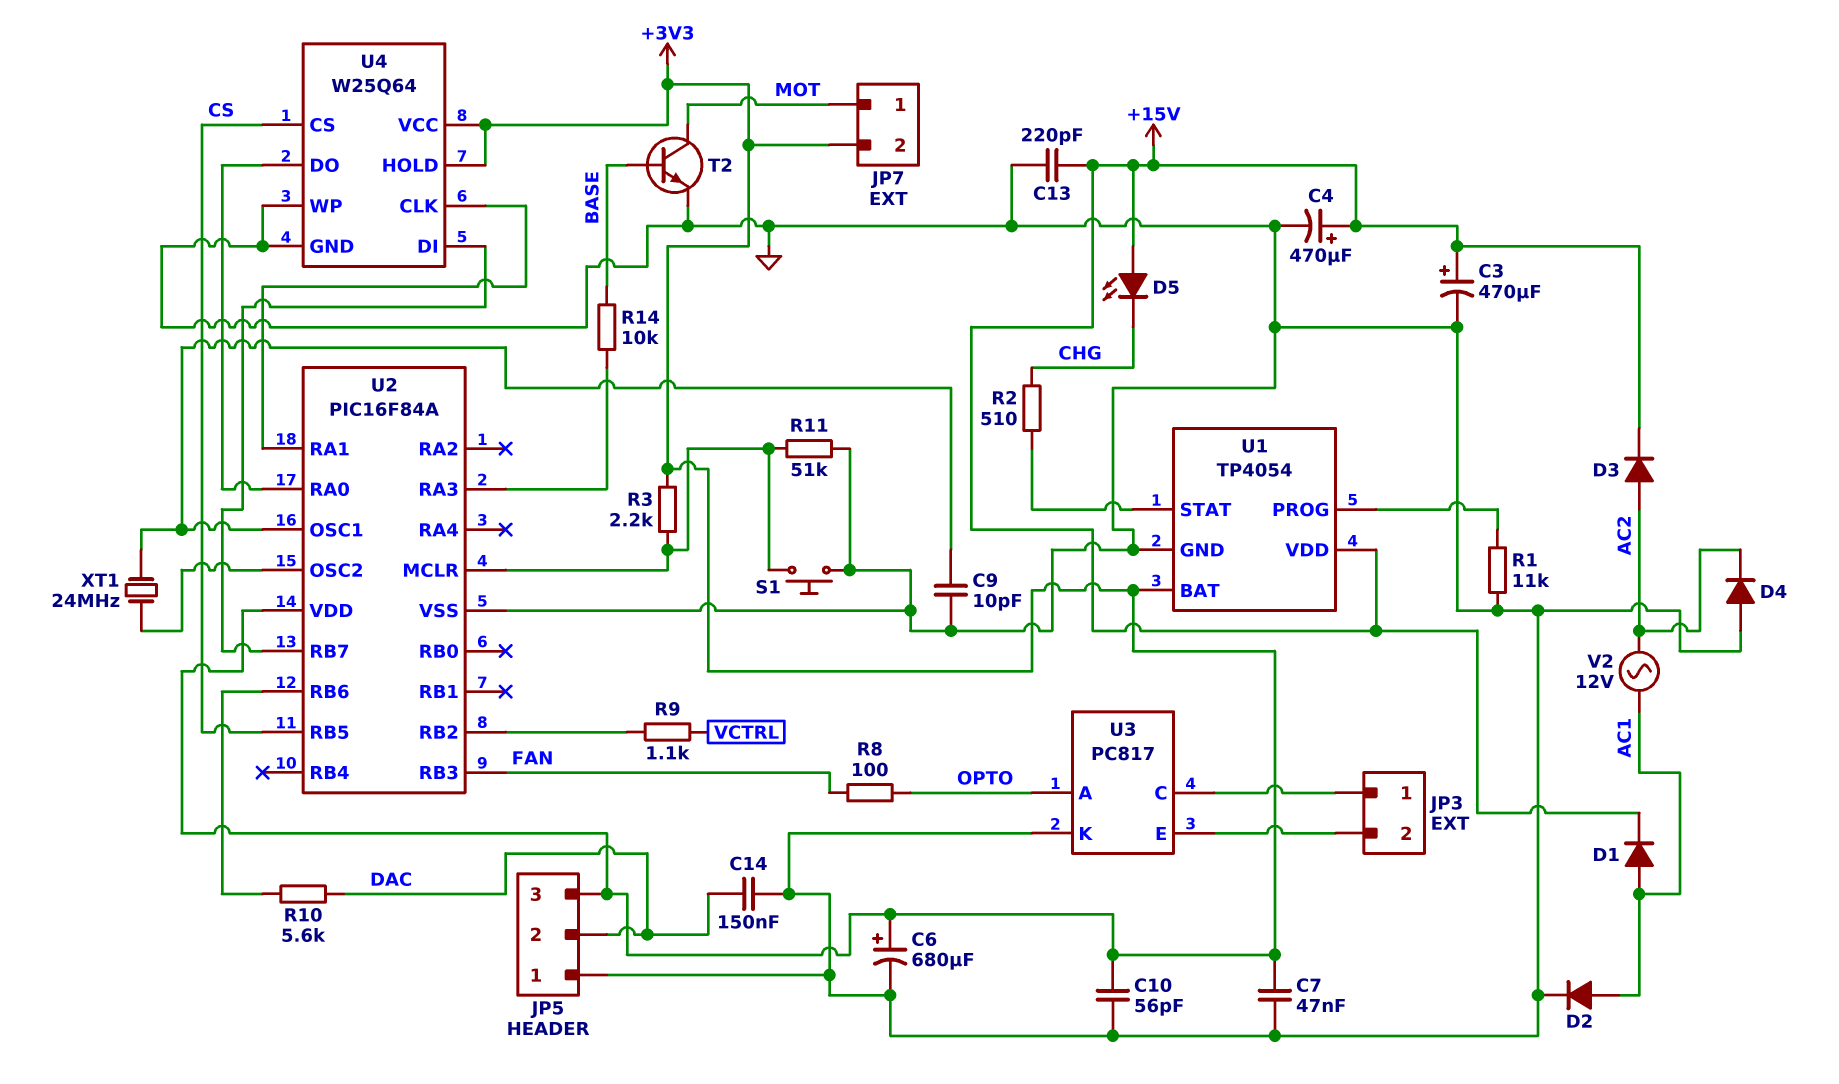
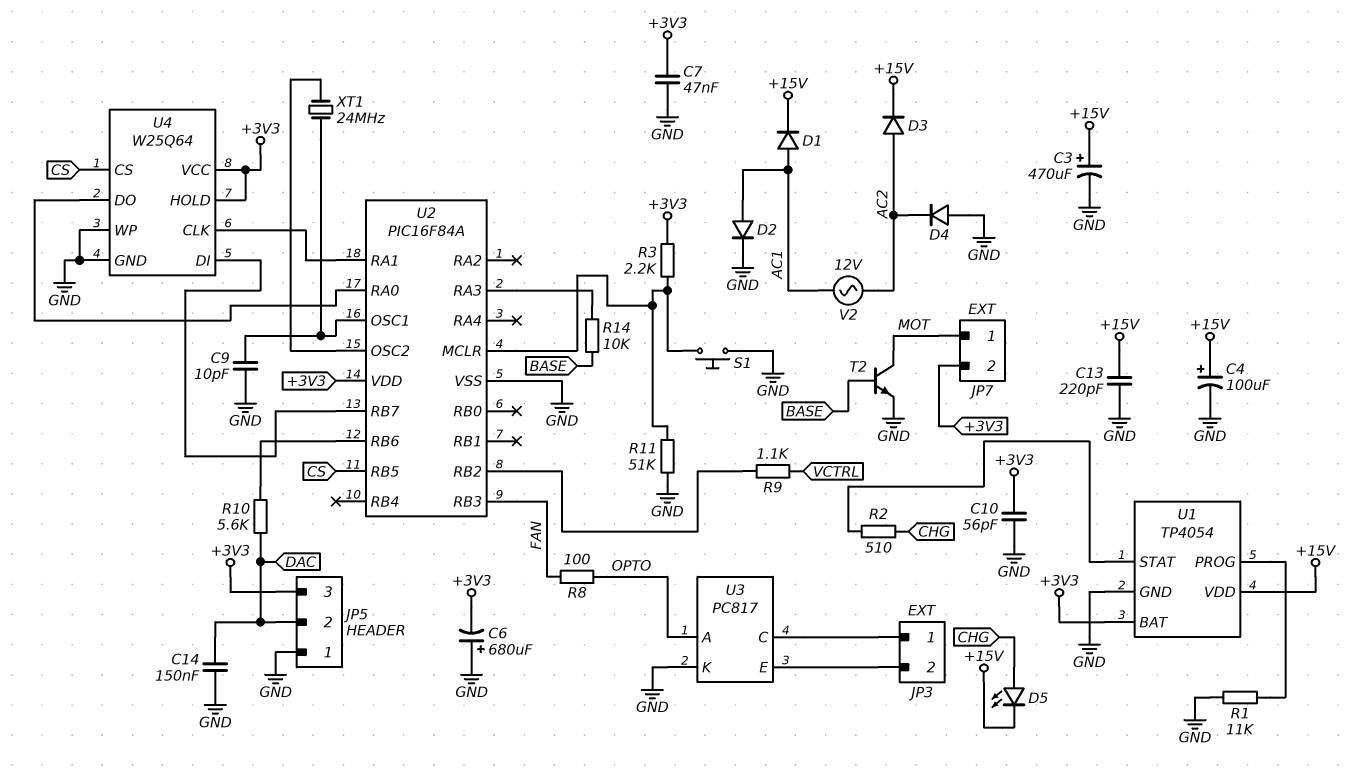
C4: 470uF (plus +15V, minus GND) -> 100uF (plus +15V, minus GND)
C6: 680uF (plus +3V3, minus GND) -> 680uF (plus GND, minus +3V3)
D5: LED (A +15V, K CHG) -> LED (A CHG, K +15V)

